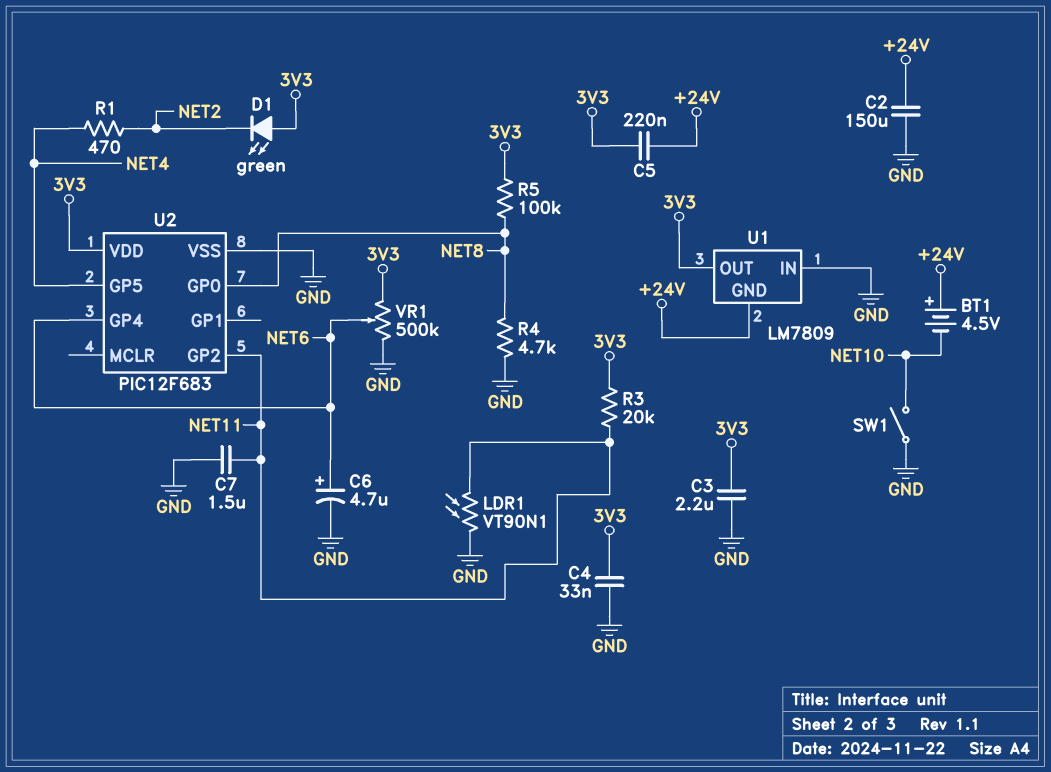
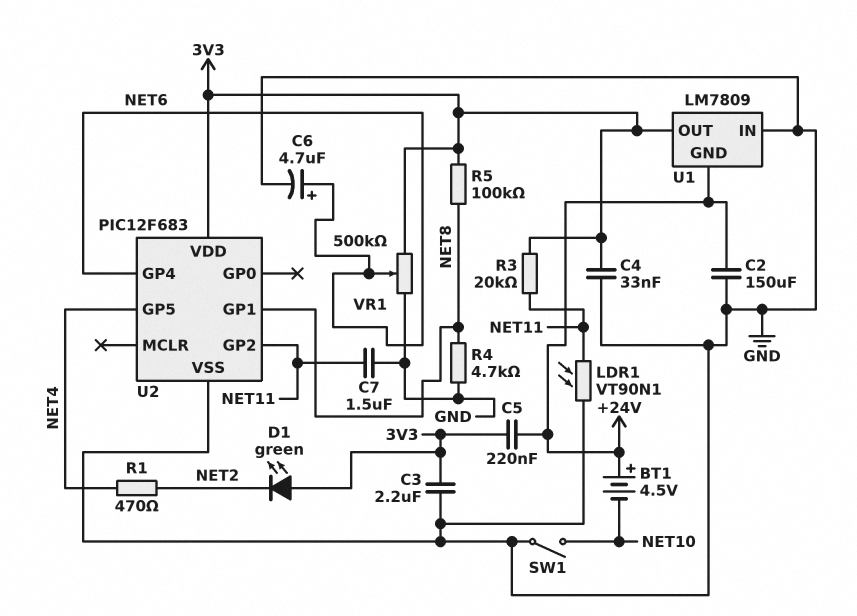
U2 pin GP0: NET8 -> none
U2 pin GP1: none -> NET8

